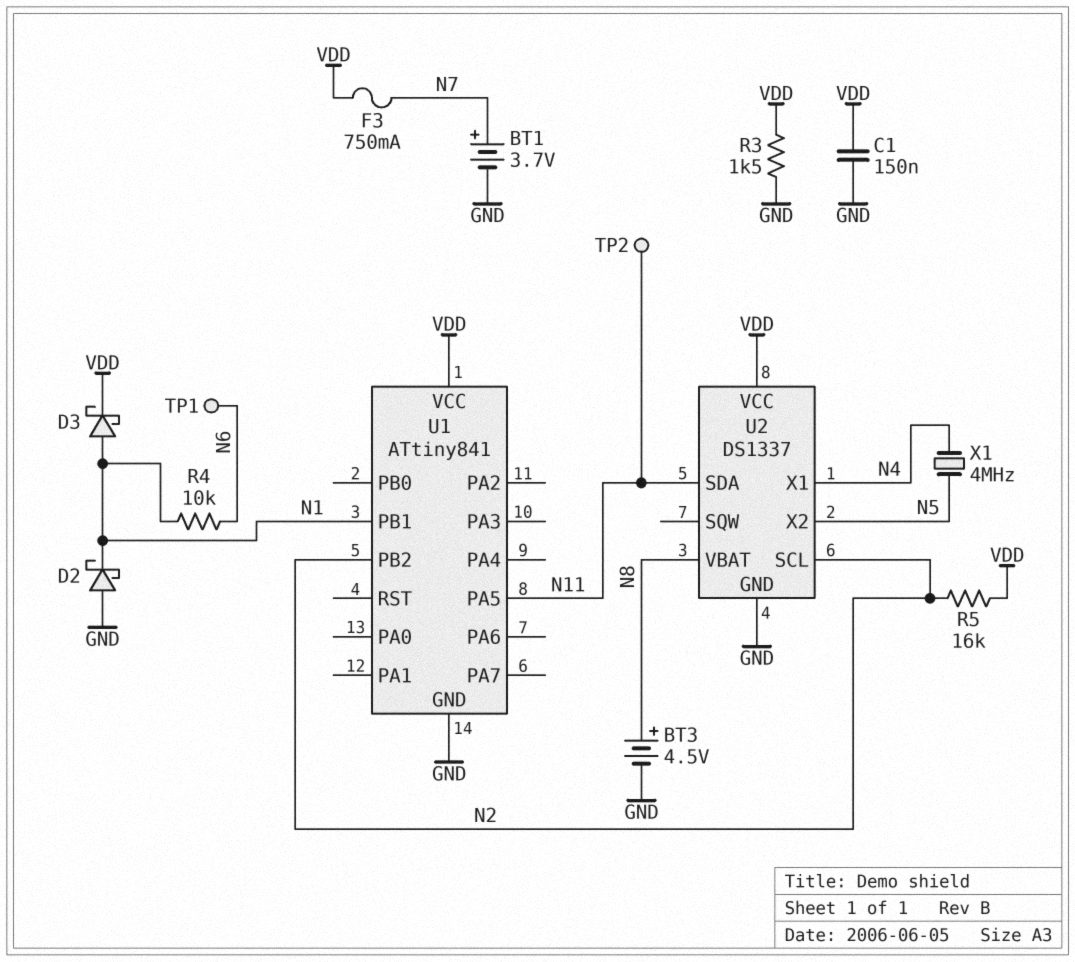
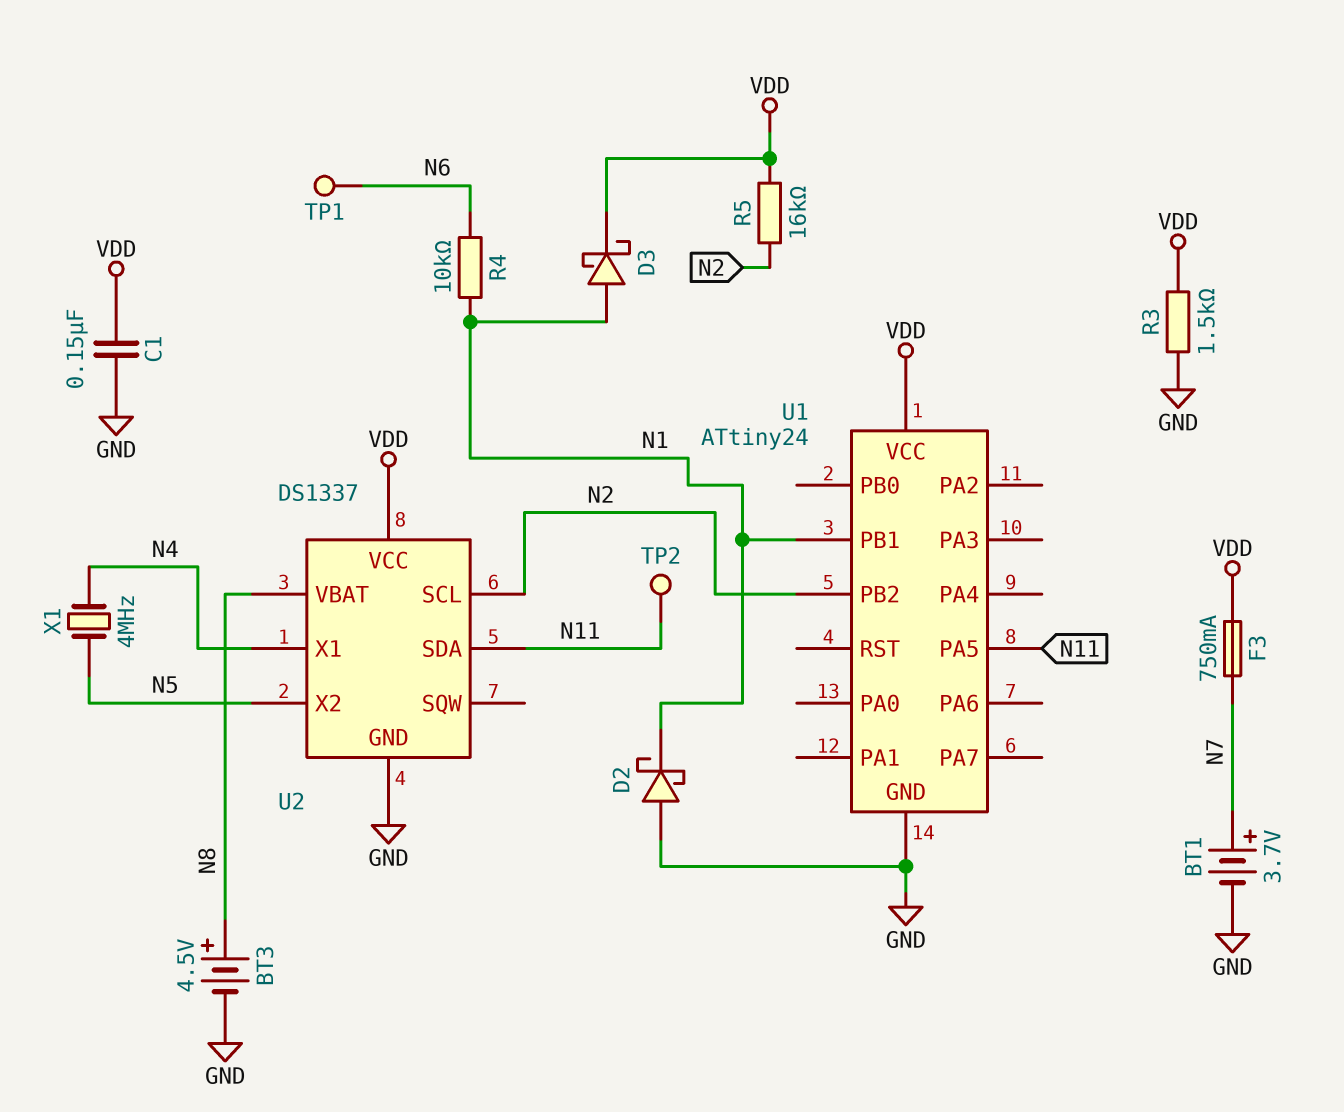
U1: ATtiny841 -> ATtiny24

